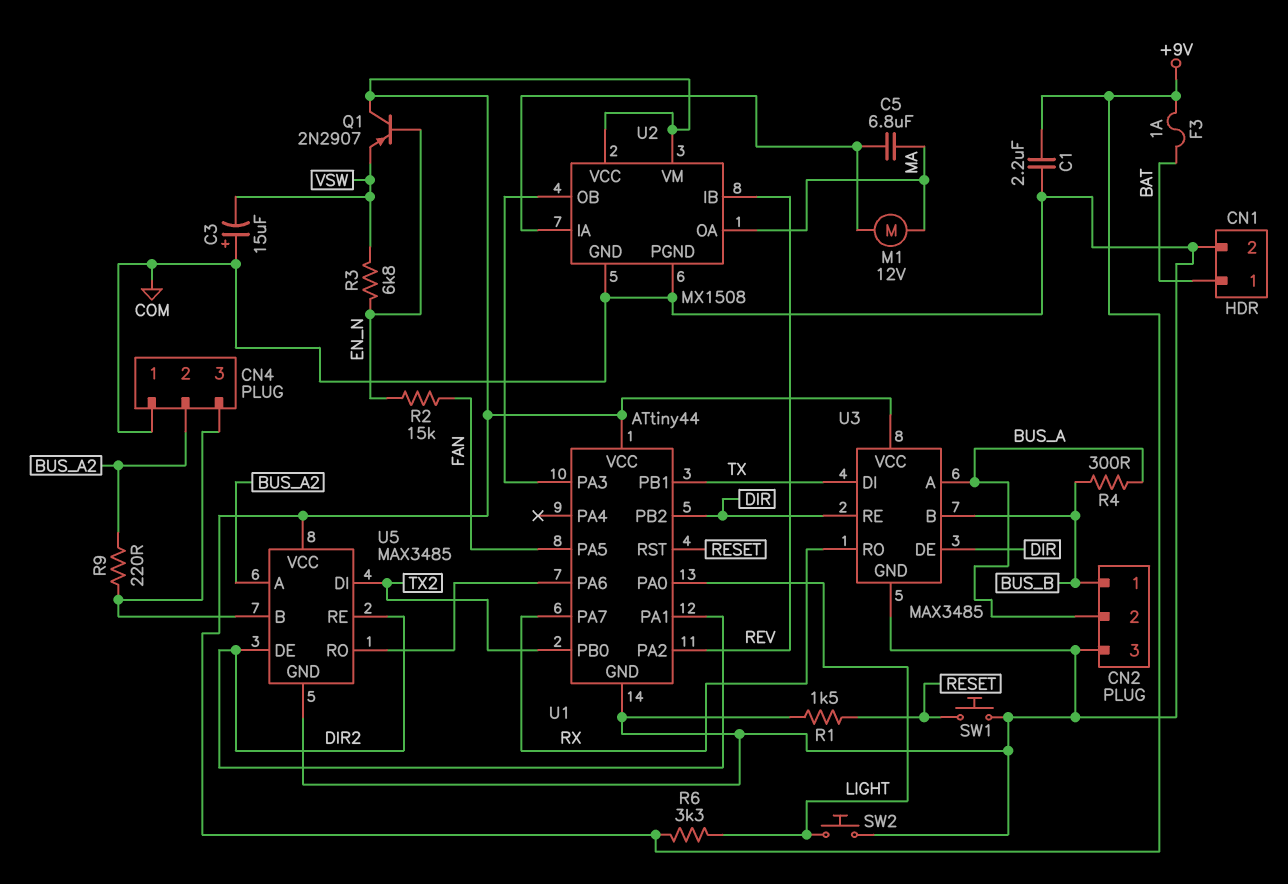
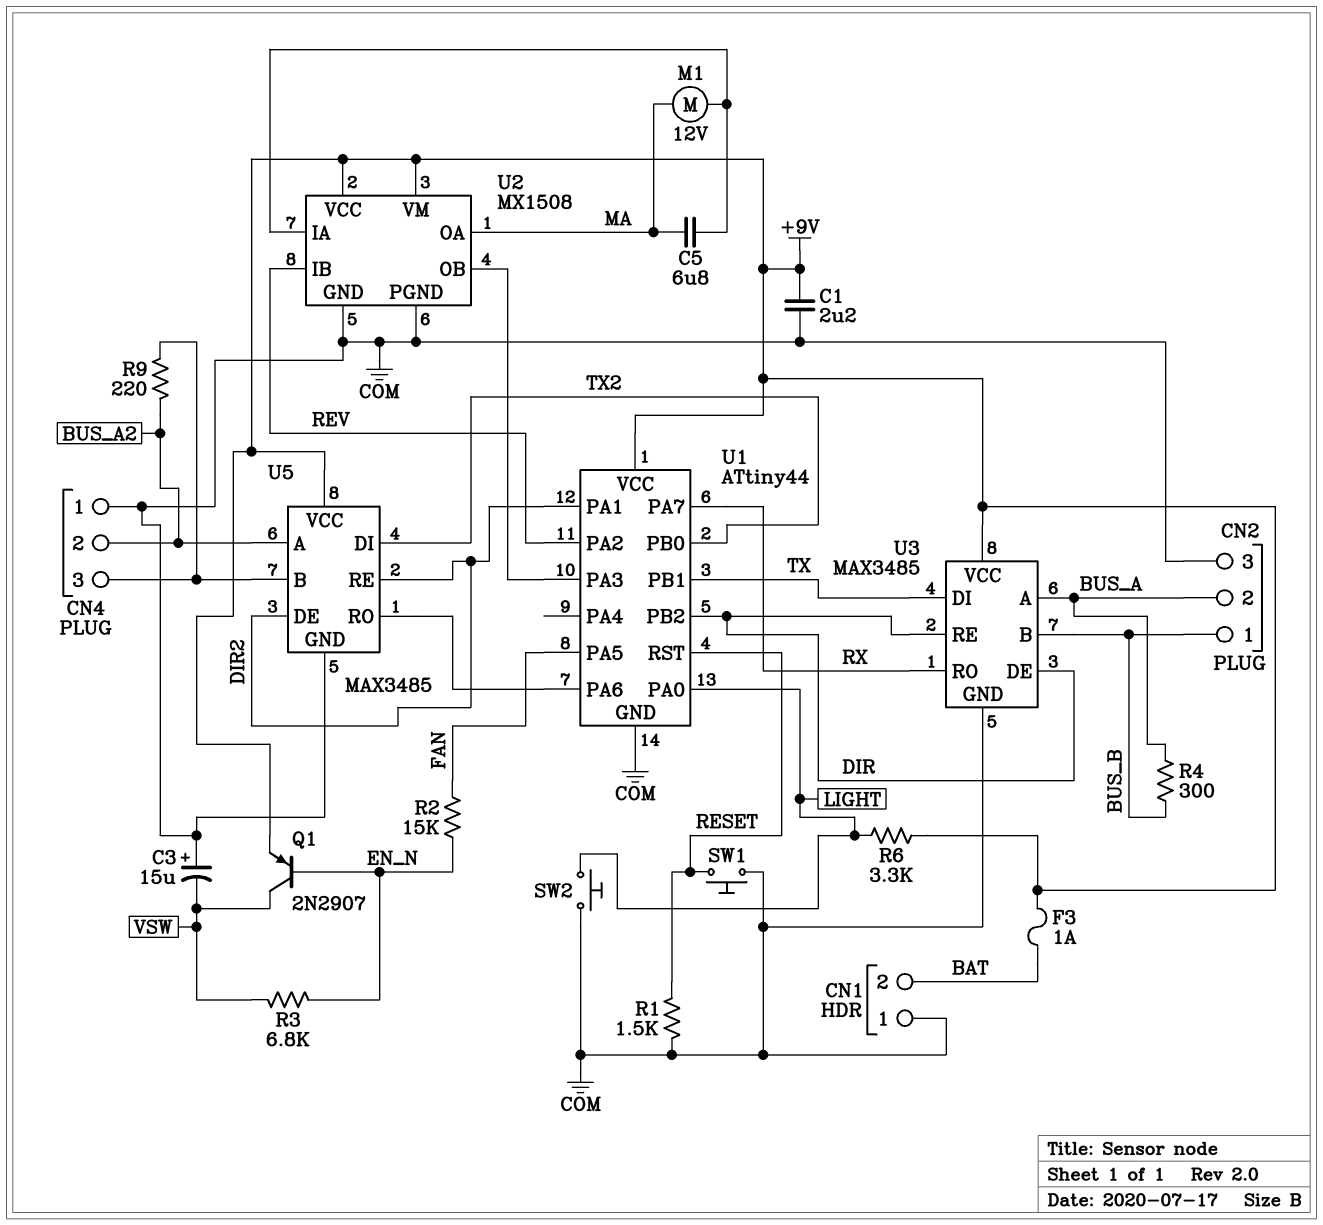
CN1 pin 1: BAT -> COM
CN1 pin 2: COM -> BAT
Q1: PNP 2N2907 (B EN_N, C +9V, E VSW) -> PNP 2N2907 (B EN_N, C VSW, E +9V)

